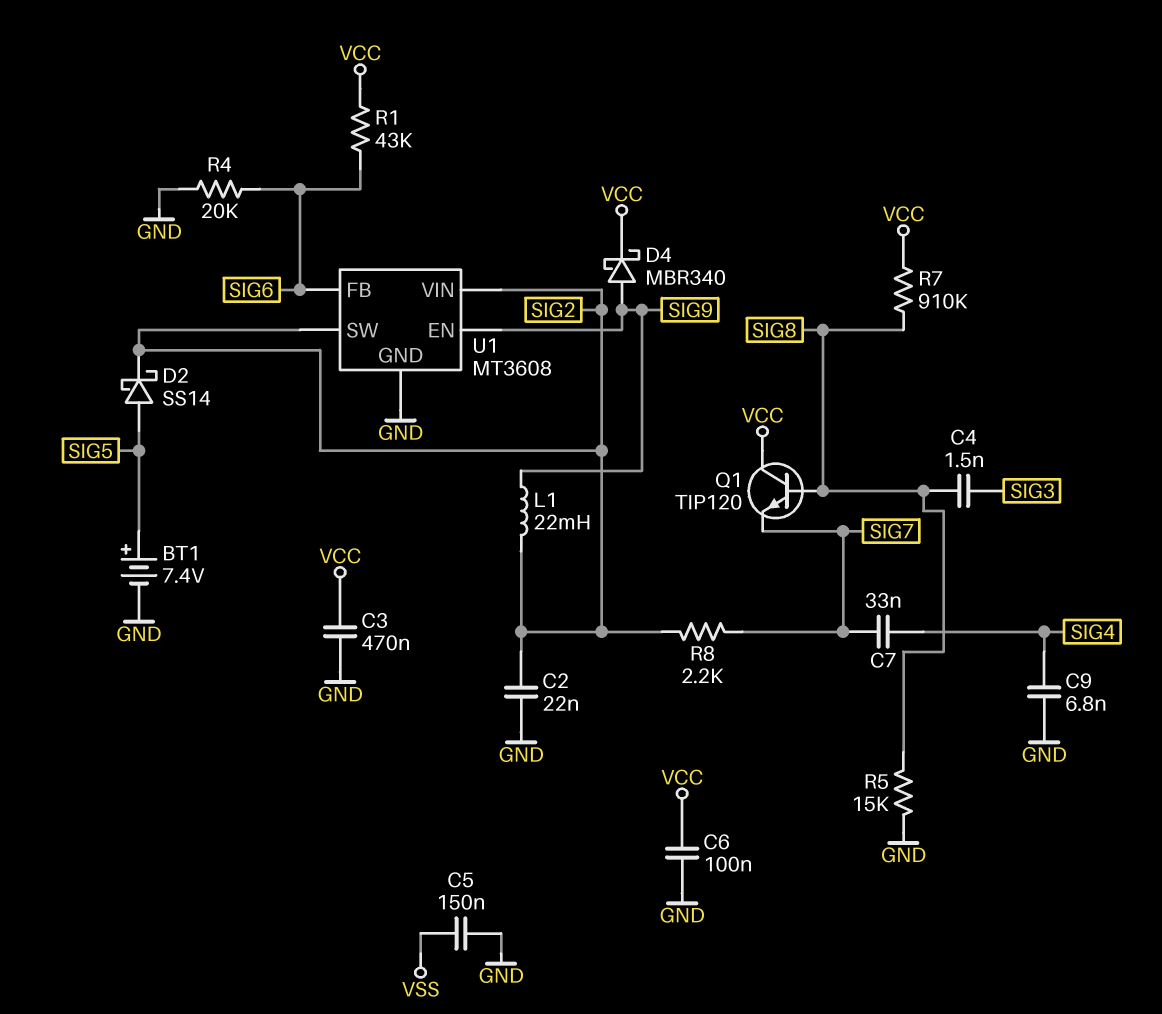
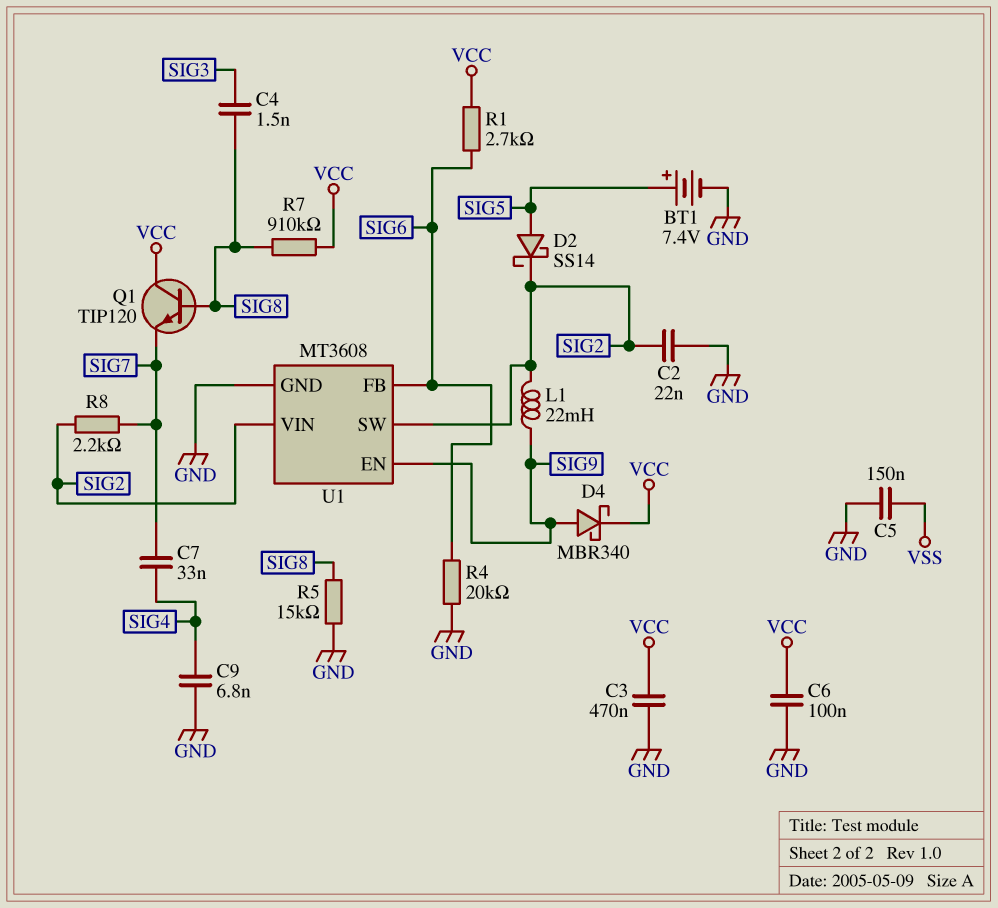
R1: 43k (SIG6, VCC) -> 2.7k (SIG6, VCC)

